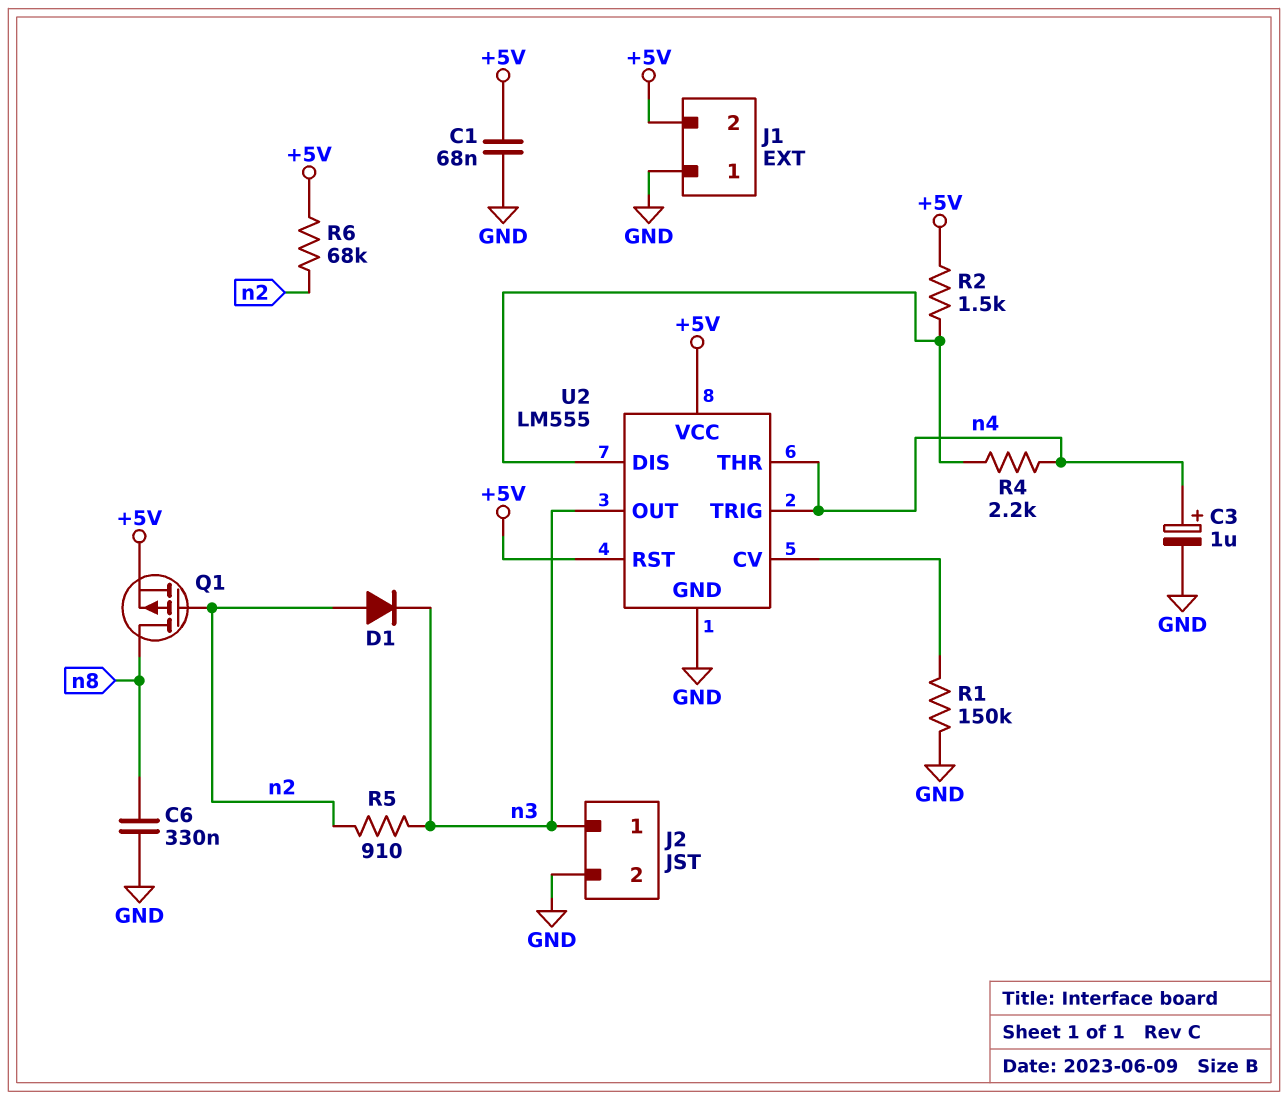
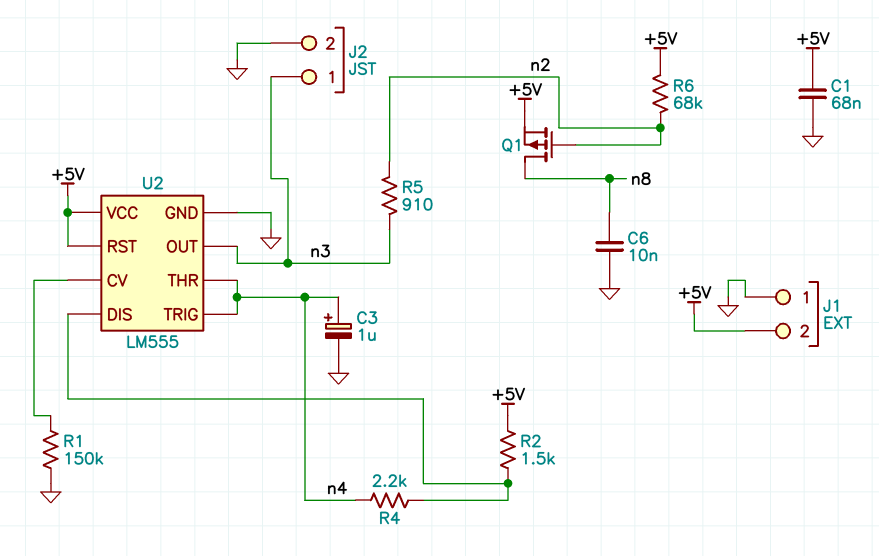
C6: 330nF (GND, n8) -> 10nF (GND, n8)
D1: diode (A n2, K n3) -> none

